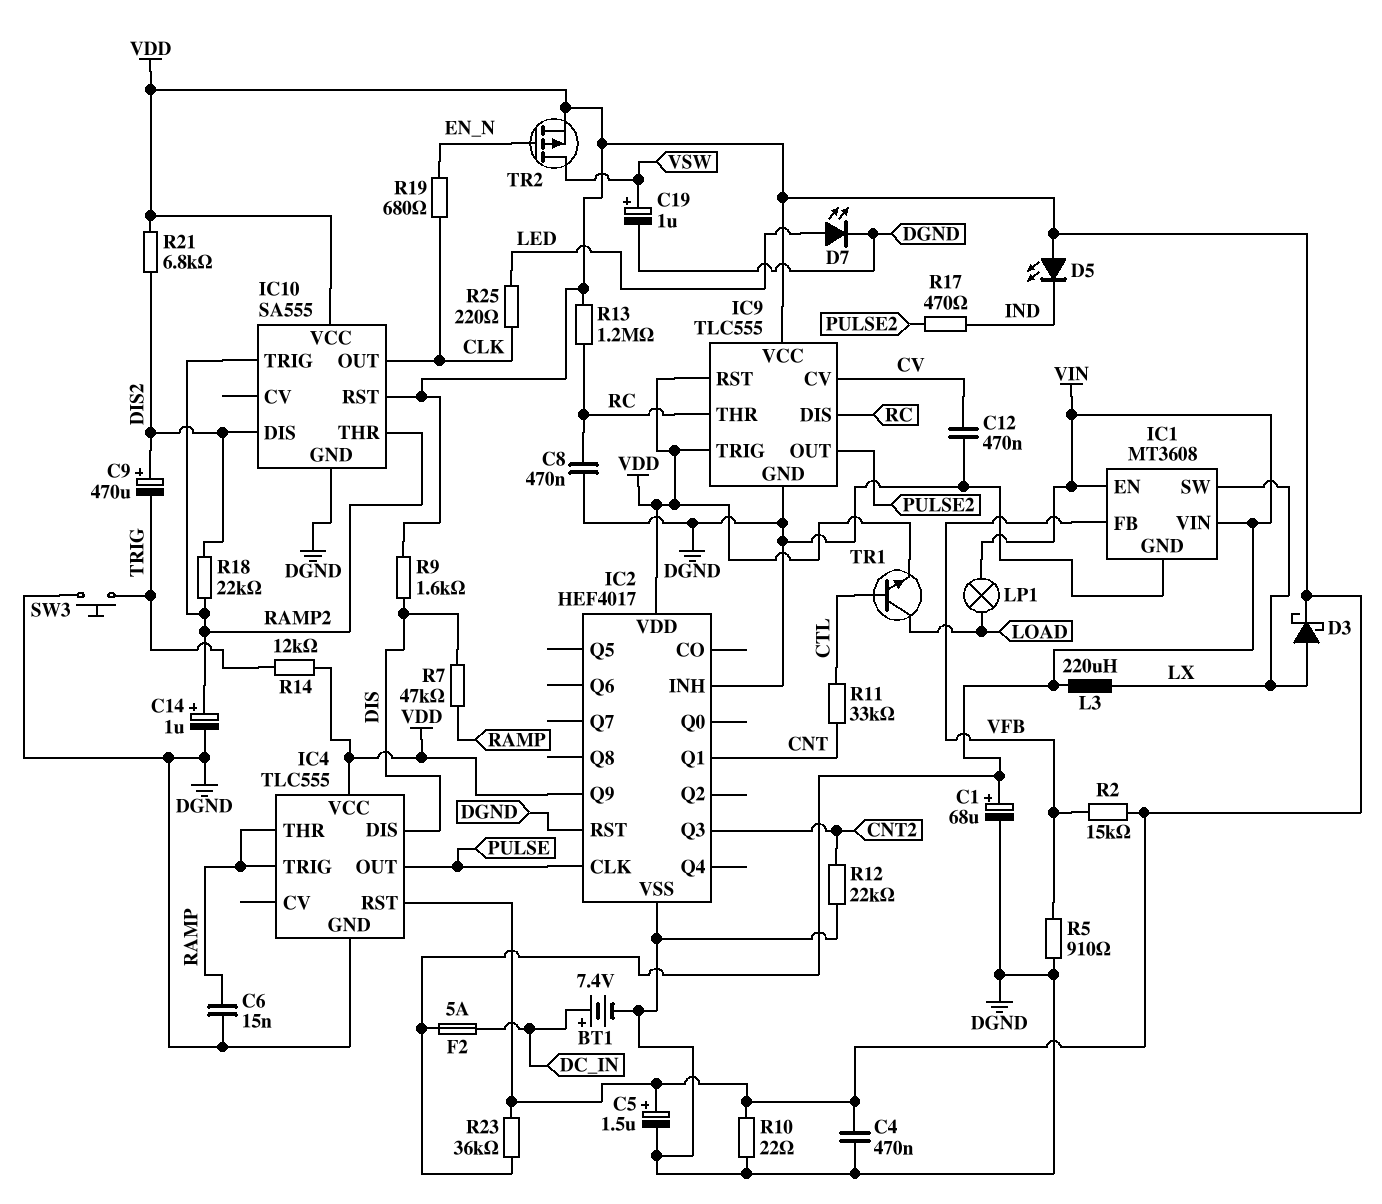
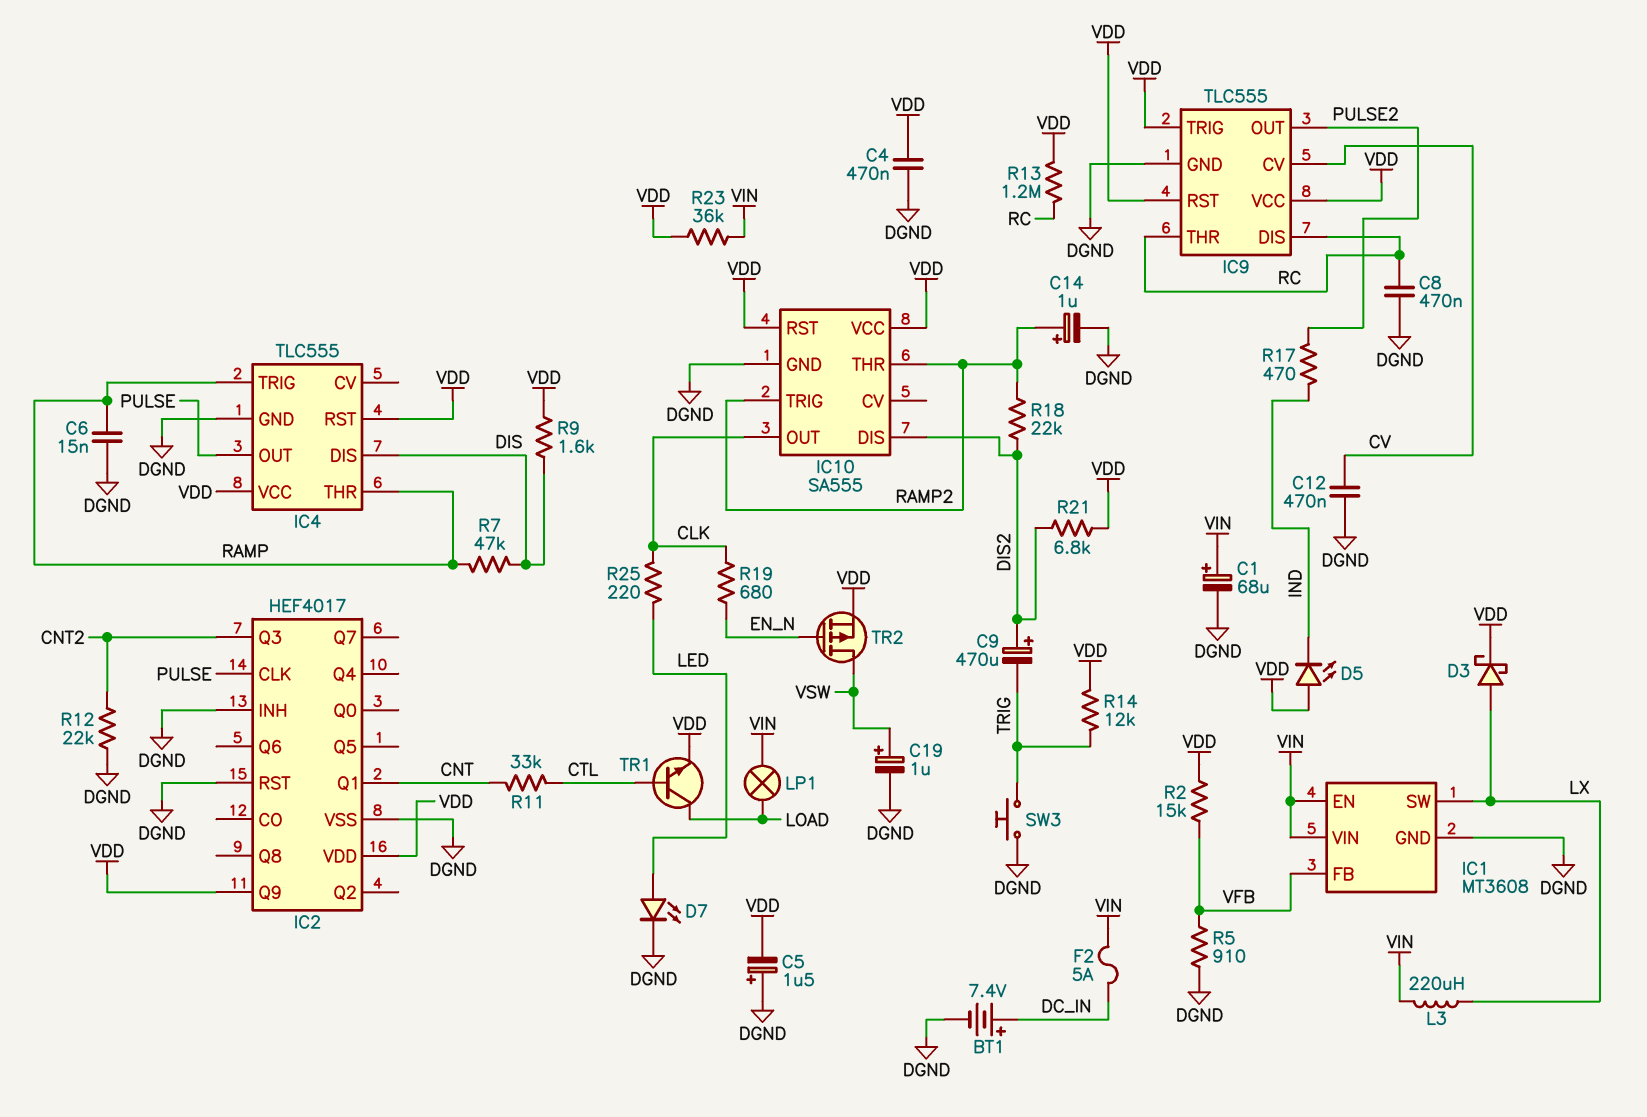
C5: 1.5uF (plus VDD, minus DGND) -> 1.5uF (plus DGND, minus VDD)
R10: 22 (DGND, VDD) -> none

